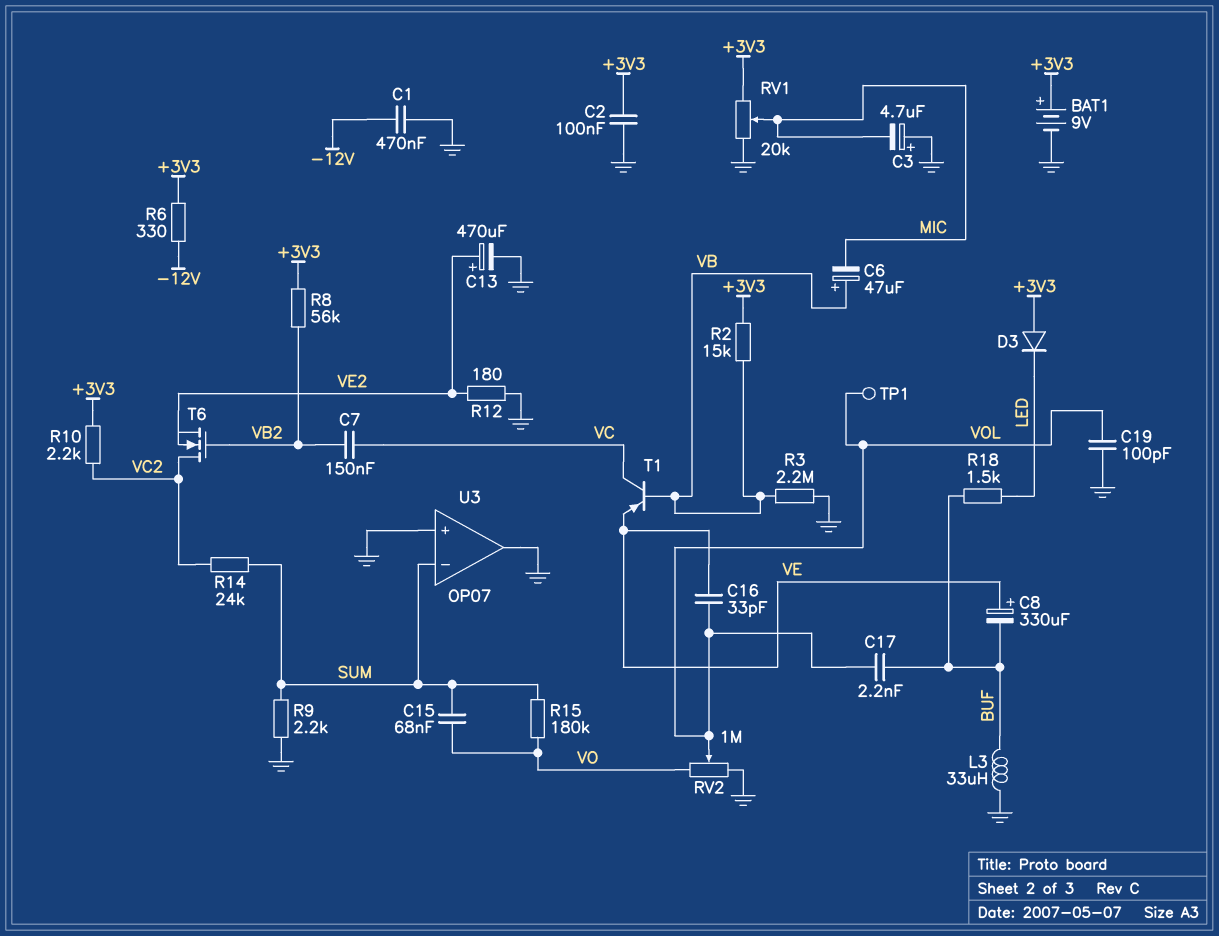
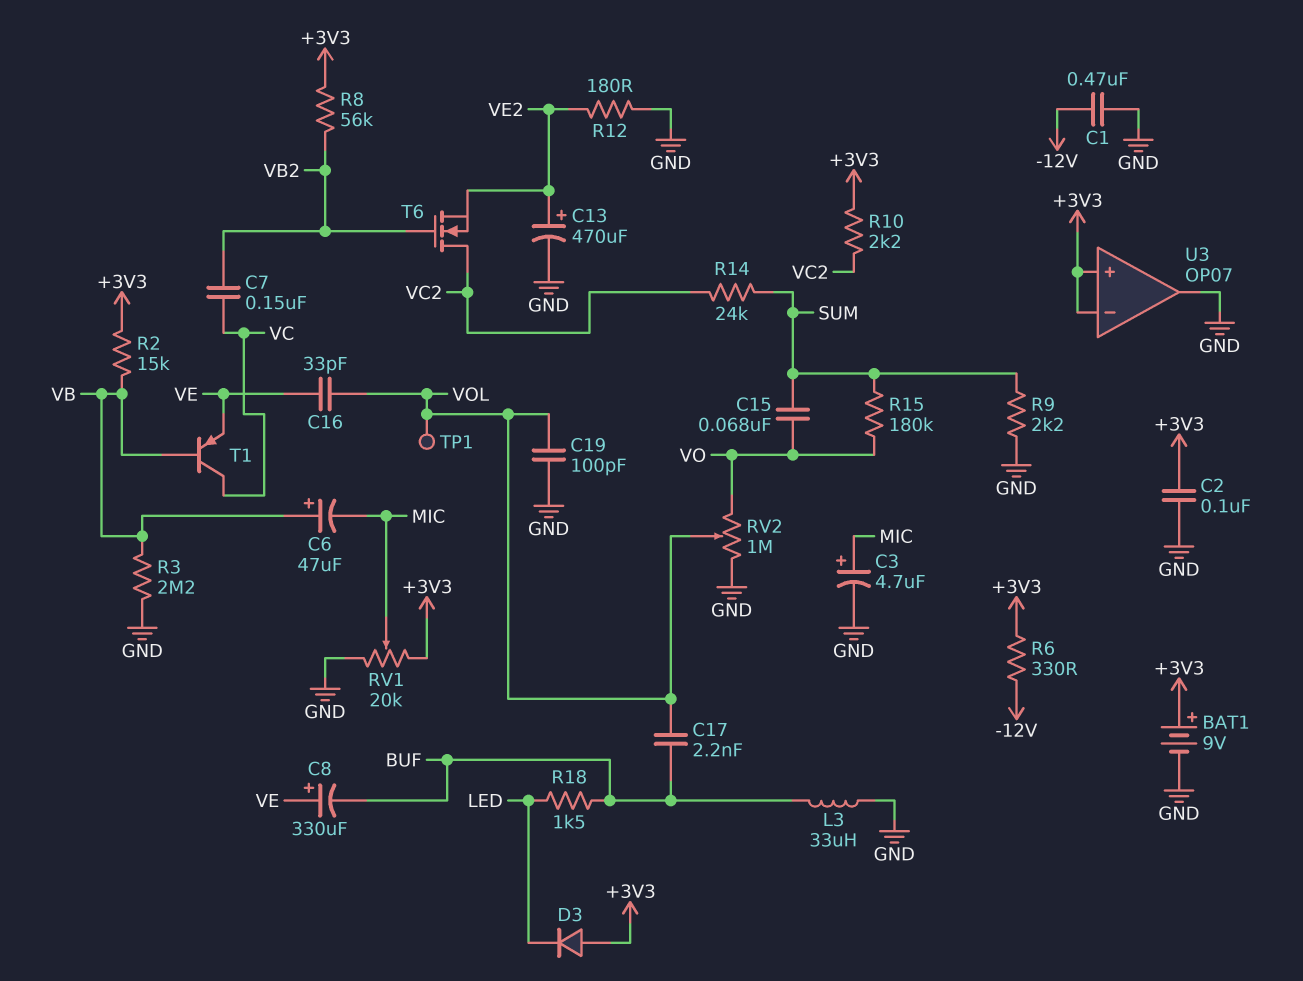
C3: 4.7uF (plus GND, minus MIC) -> 4.7uF (plus MIC, minus GND)
U3 pin in+: GND -> +3V3
U3 pin in-: SUM -> +3V3

